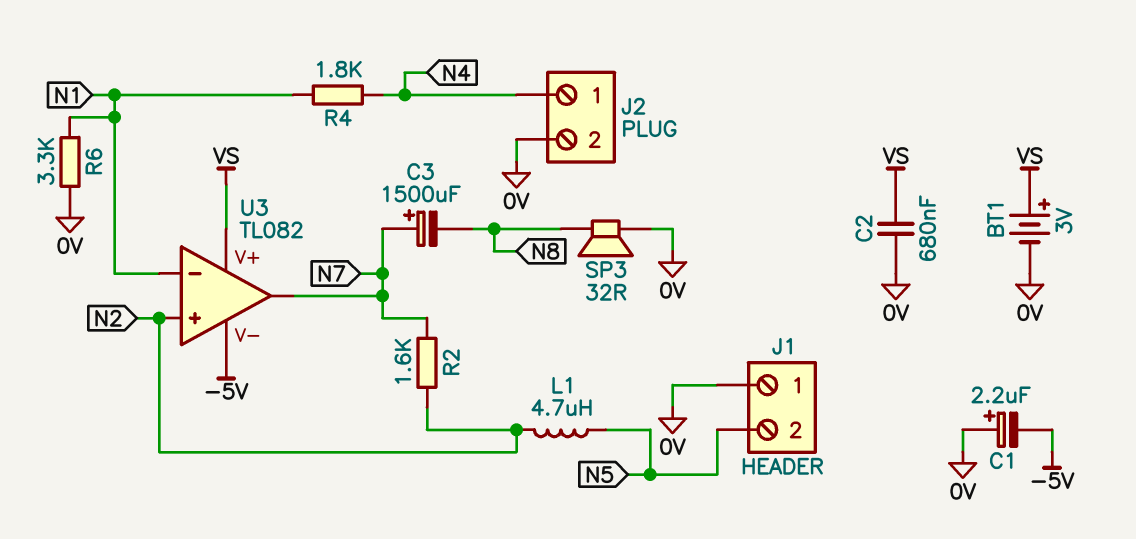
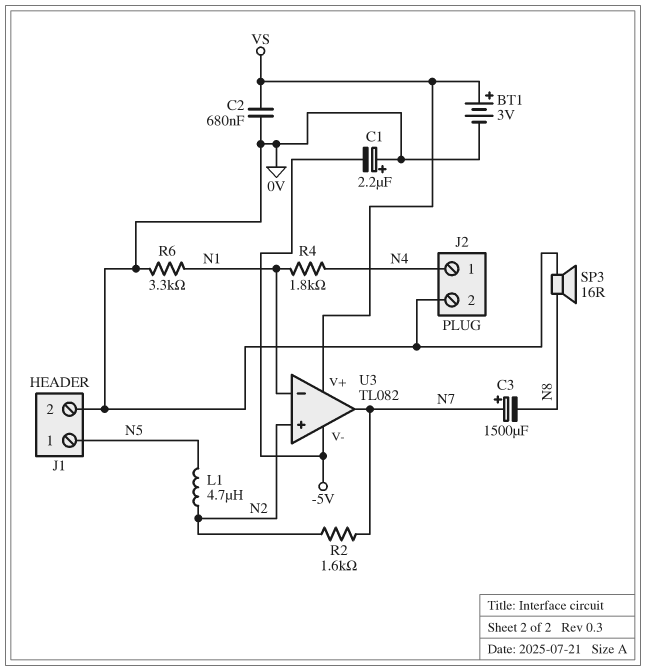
J1 pin 1: 0V -> N5
J1 pin 2: N5 -> 0V
SP3: speaker 32R (0V, N8) -> speaker 16R (0V, N8)

